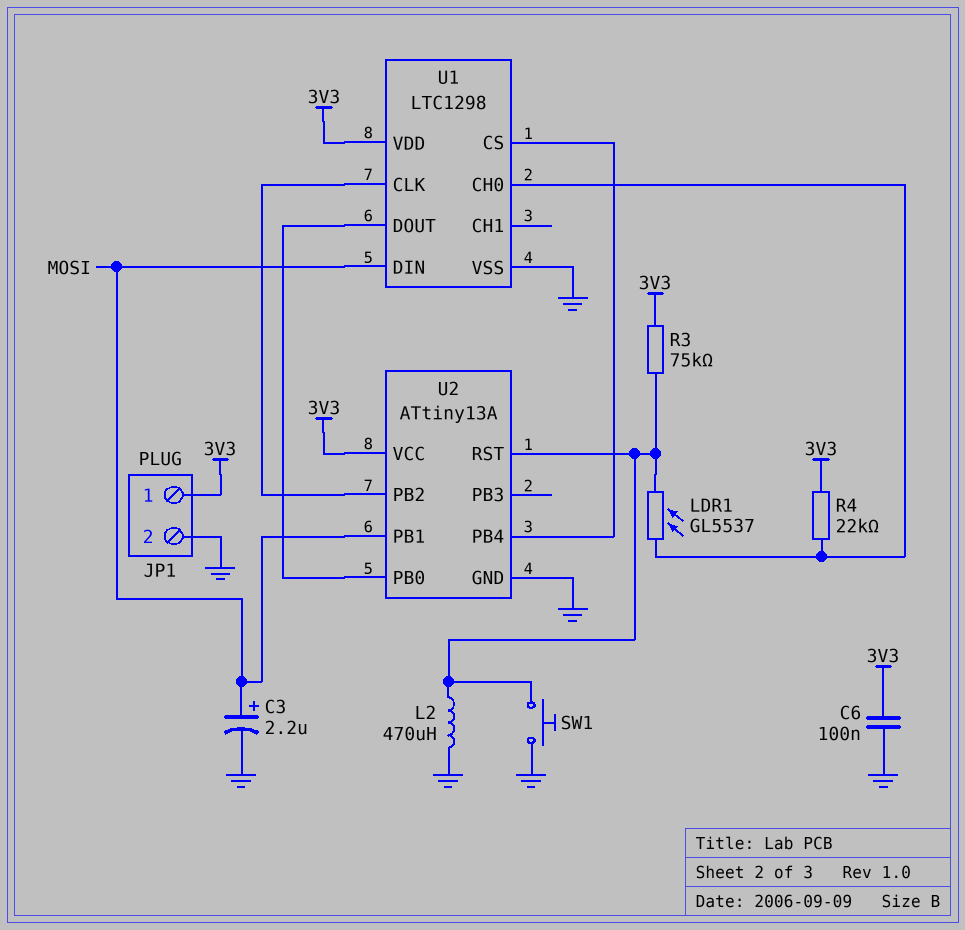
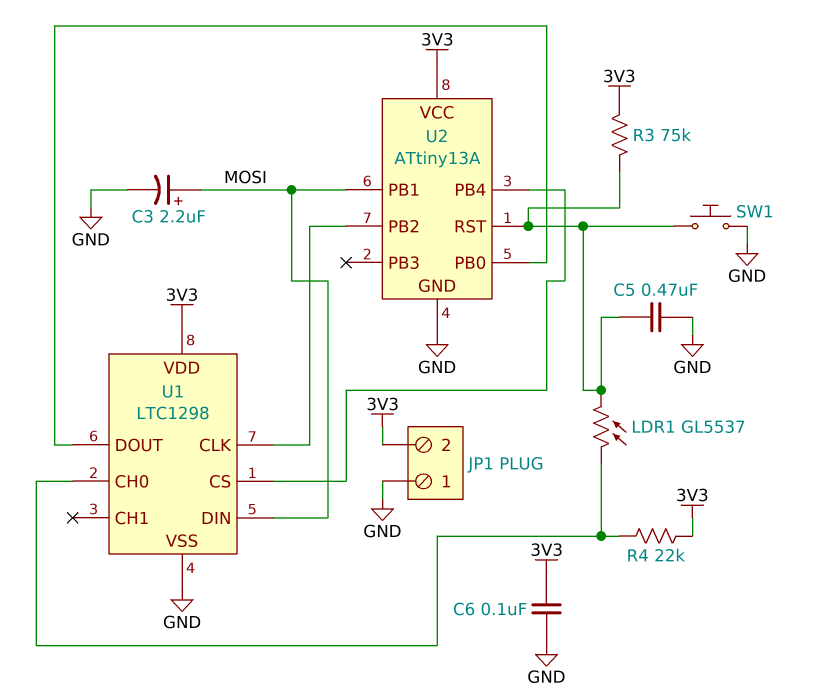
C5: none -> 470nF (GND, U2/RST)
JP1 pin 1: 3V3 -> GND
JP1 pin 2: GND -> 3V3
L2: 470uH (GND, U2/RST) -> none

